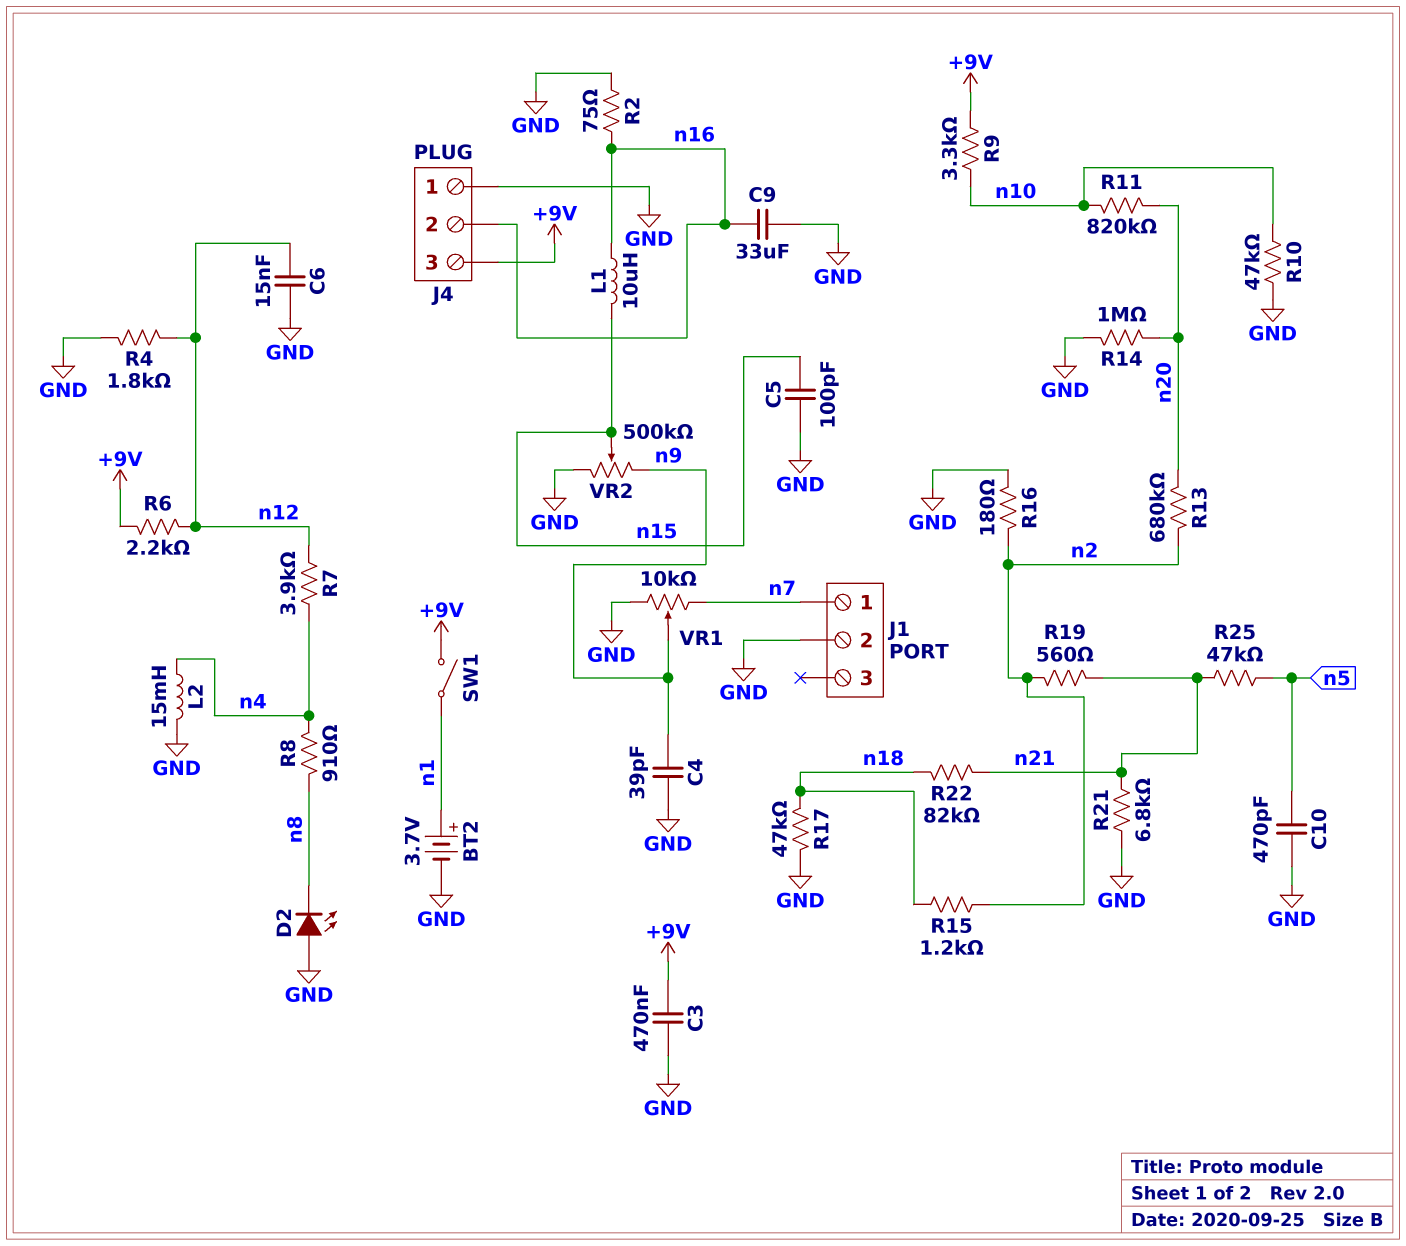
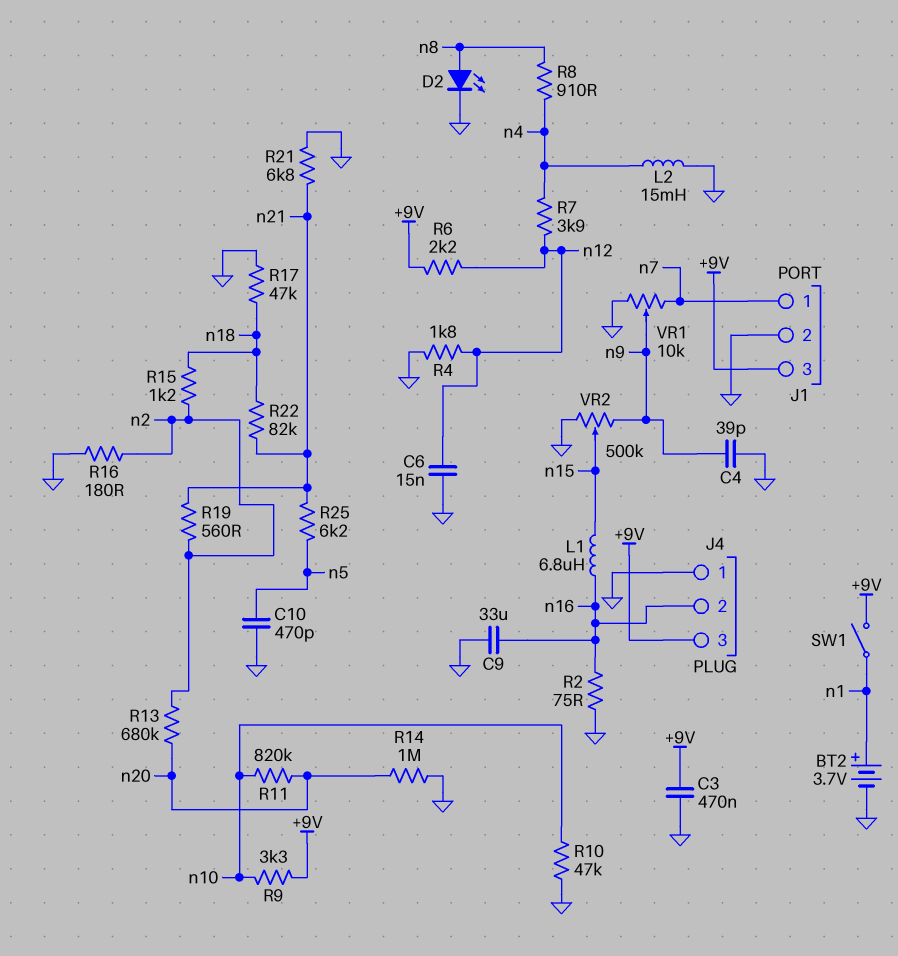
C5: 100pF (GND, n15) -> none
D2: LED (A GND, K n8) -> LED (A n8, K GND)
J1 pin 3: none -> +9V
L1: 10uH (n15, n16) -> 6.8uH (n15, n16)
R25: 47k (n5, n21) -> 6.2k (n5, n21)

